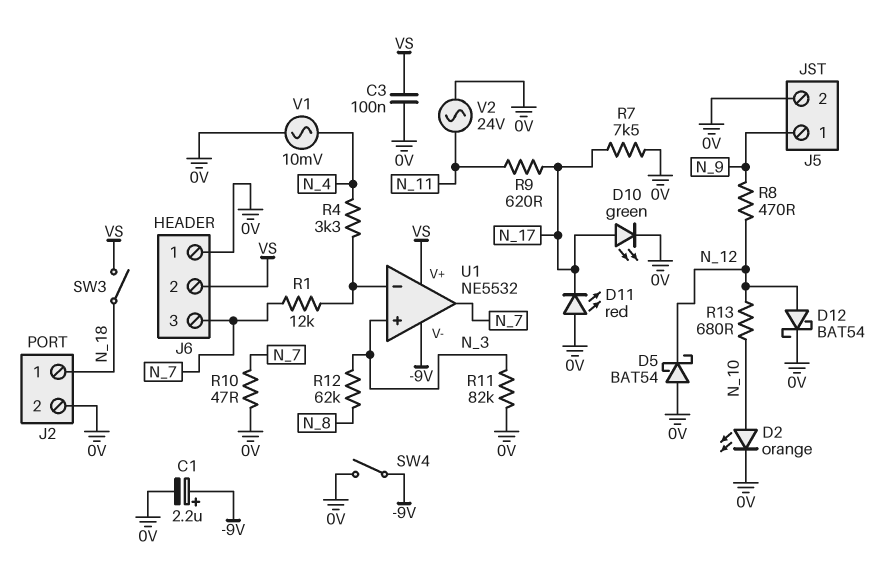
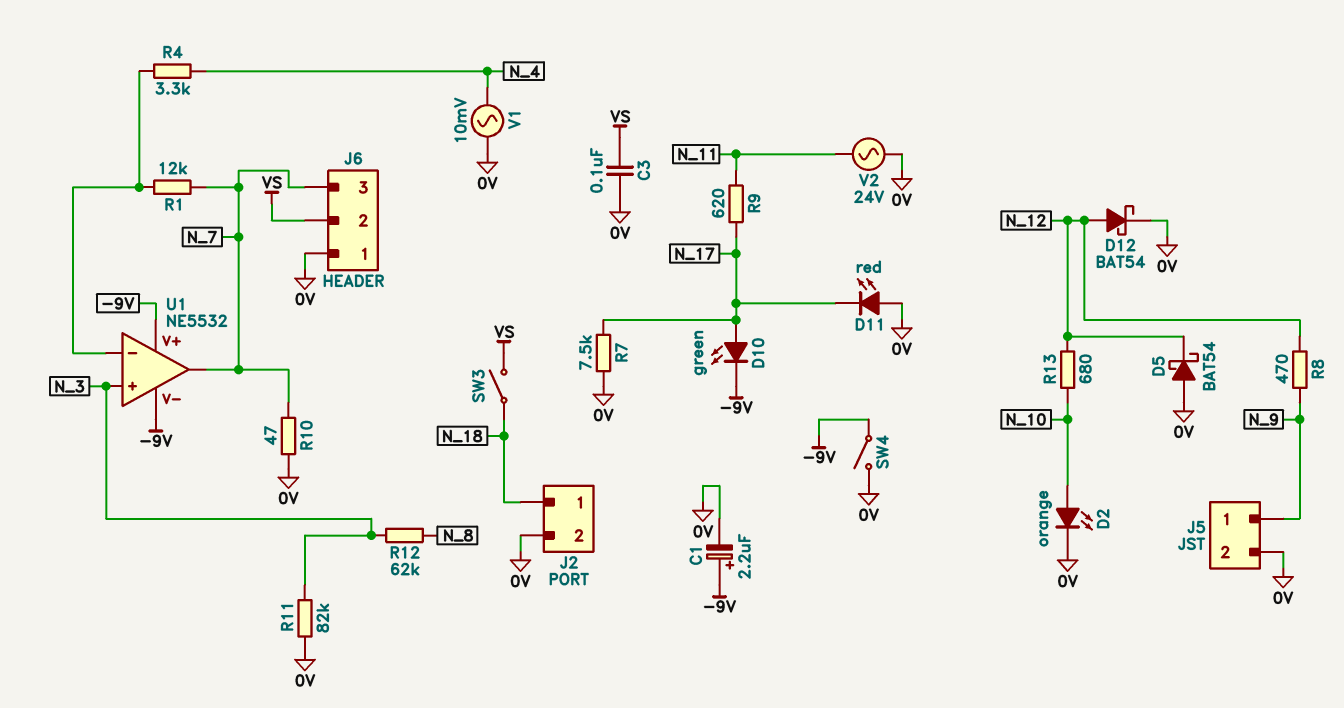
D10: LED green (A N_17, K 0V) -> LED green (A N_17, K -9V)
U1 pin V+: VS -> -9V

